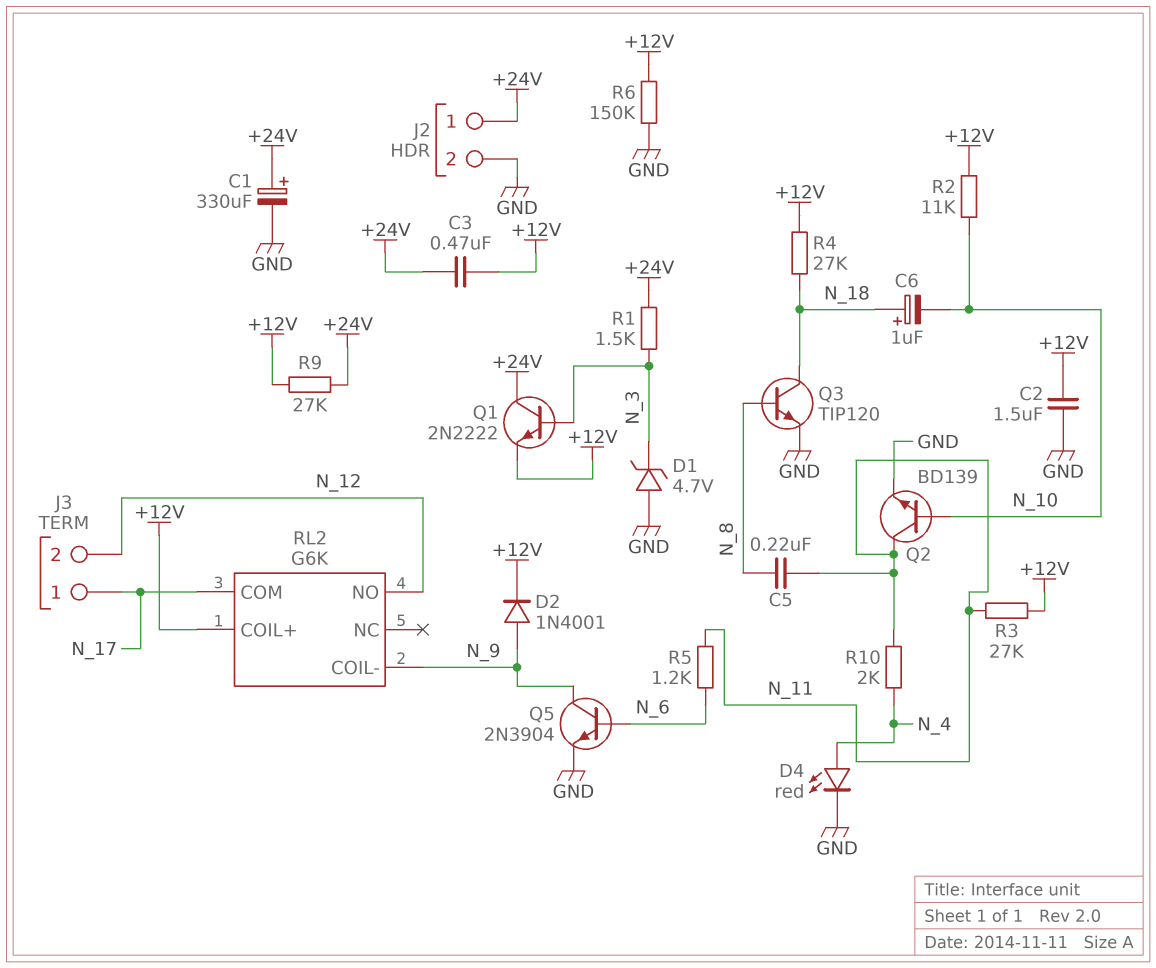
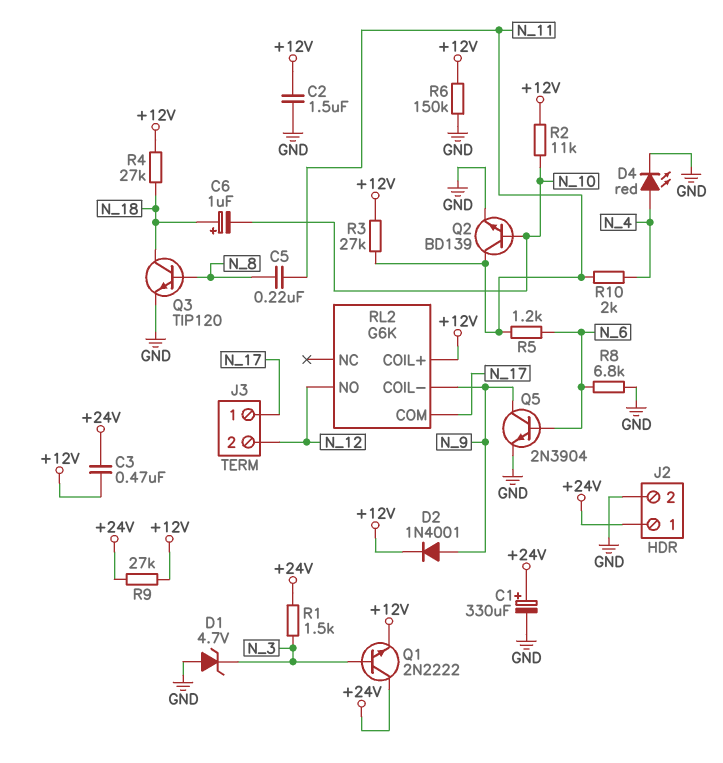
R8: none -> 6.8k (GND, N_6)

